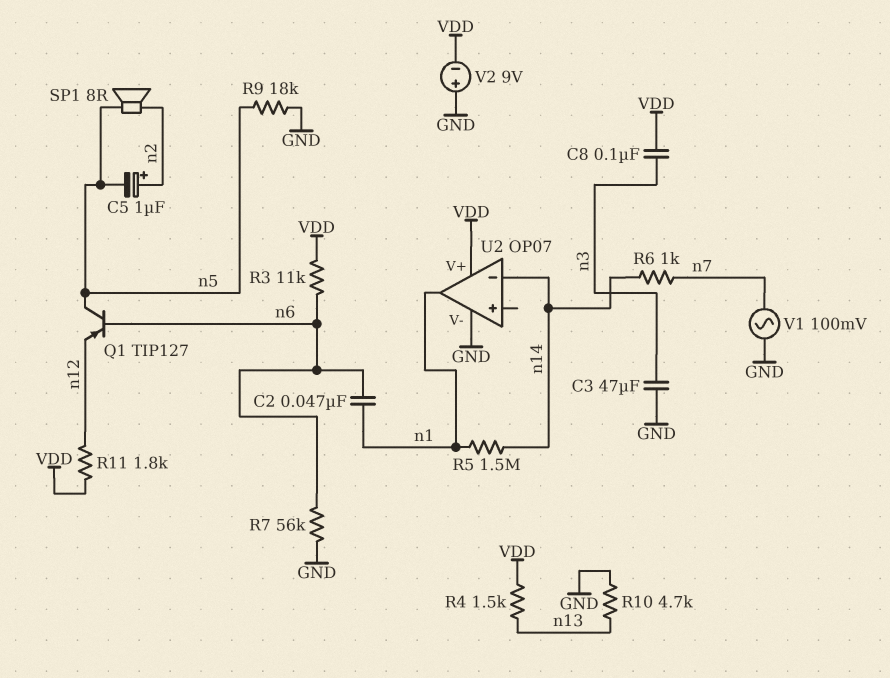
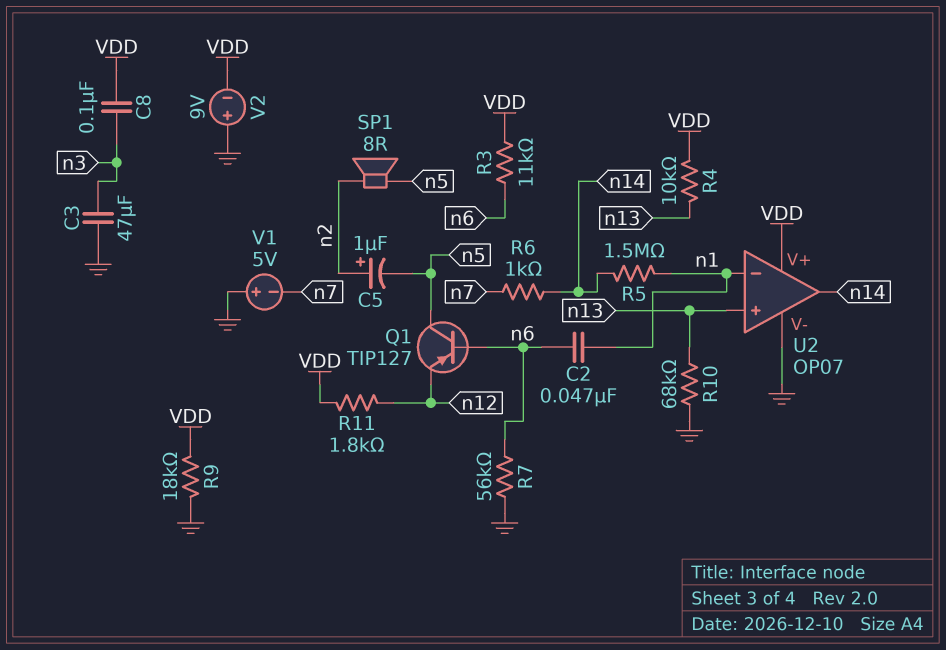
R4: 1.5k (VDD, n13) -> 10k (VDD, n13)
R9: 18k (GND, n5) -> 18k (GND, VDD)
R10: 4.7k (GND, n13) -> 68k (GND, n13)
U2 pin in+: none -> n13
U2 pin in-: n14 -> n1
U2 pin out: n1 -> n14
V1: AC 100mV (GND, n7) -> 5V (plus GND, minus n7)

